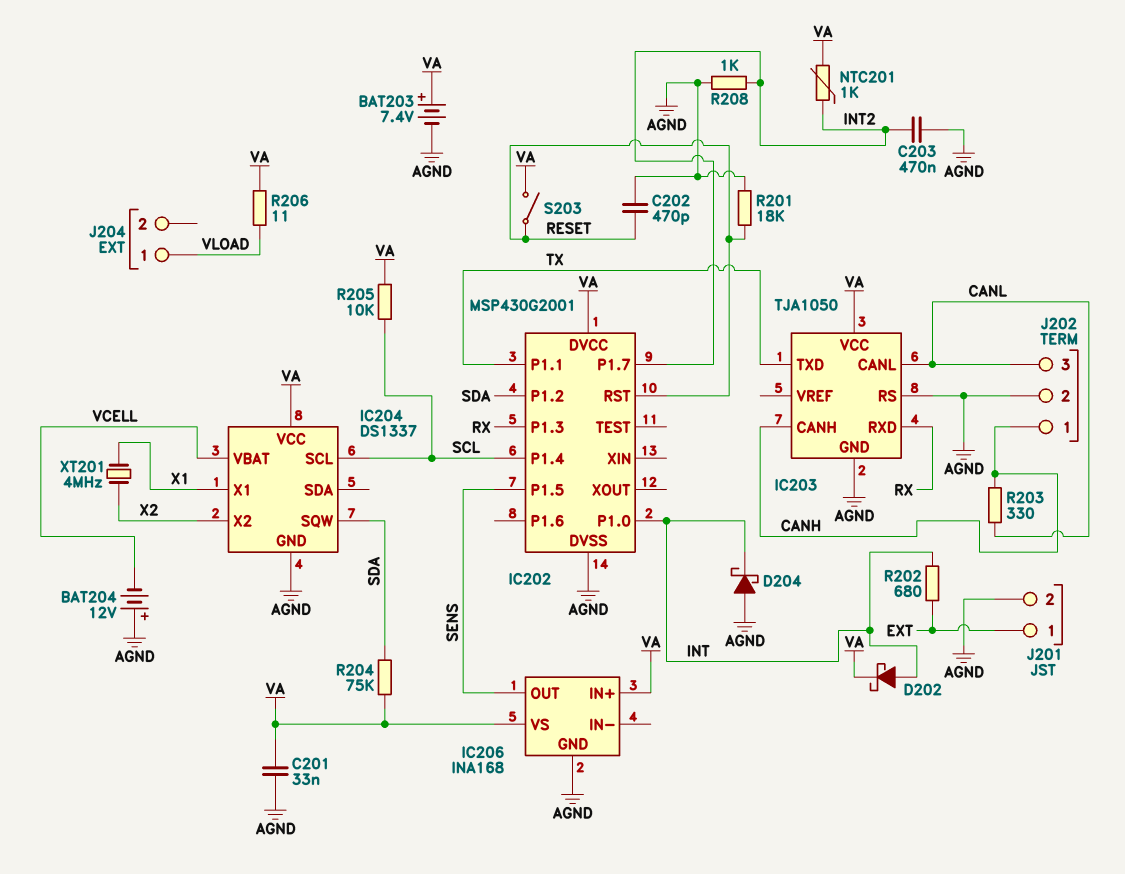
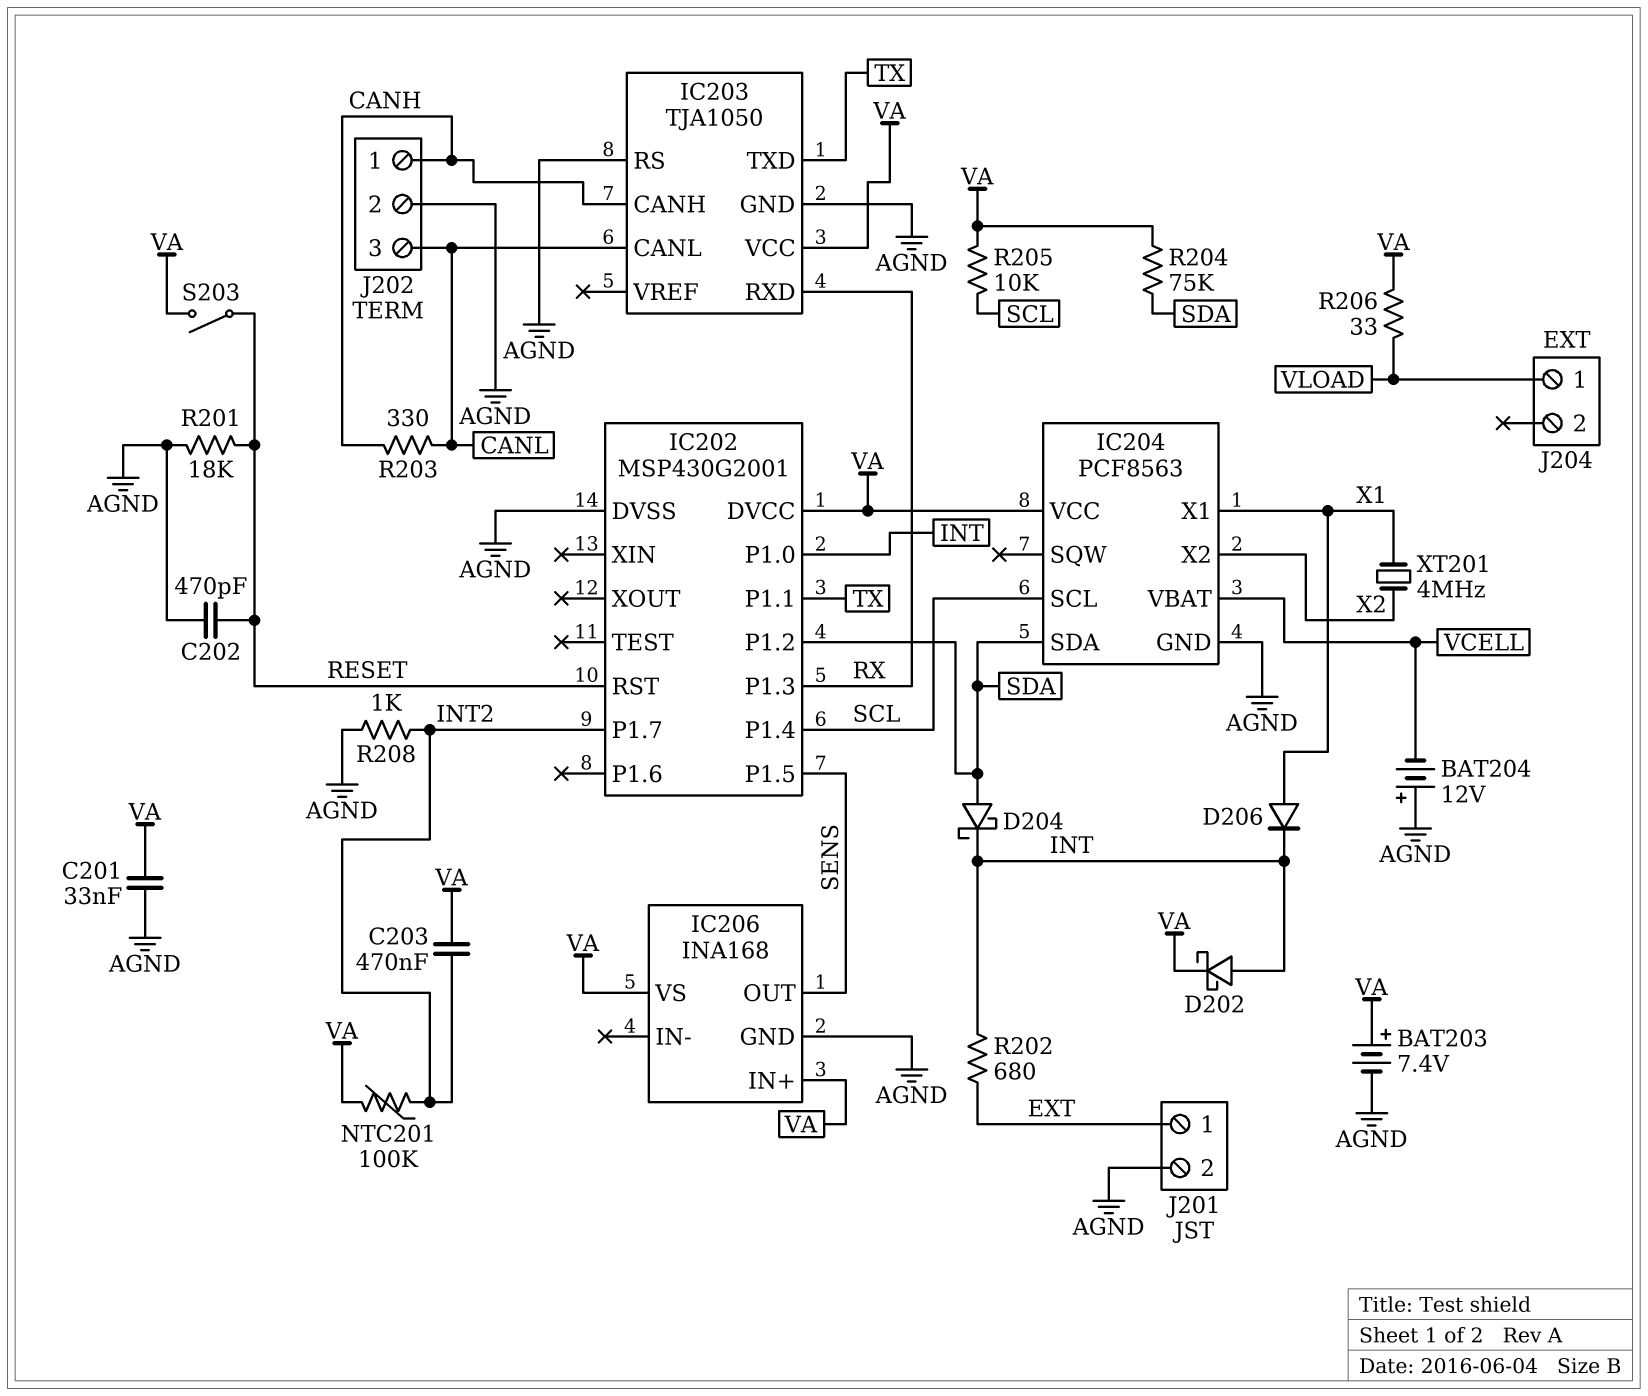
C203: 470nF (AGND, INT2) -> 470nF (INT2, VA)
D204: schottky (A AGND, K INT) -> schottky (A SDA, K INT)
D206: none -> diode (A X1, K INT)
IC204: DS1337 -> PCF8563
IC204 pin SDA: none -> SDA
IC204 pin SQW: SDA -> none
NTC201: 1k (INT2, VA) -> 100k (INT2, VA)
R206: 11 (VA, VLOAD) -> 33 (VA, VLOAD)

